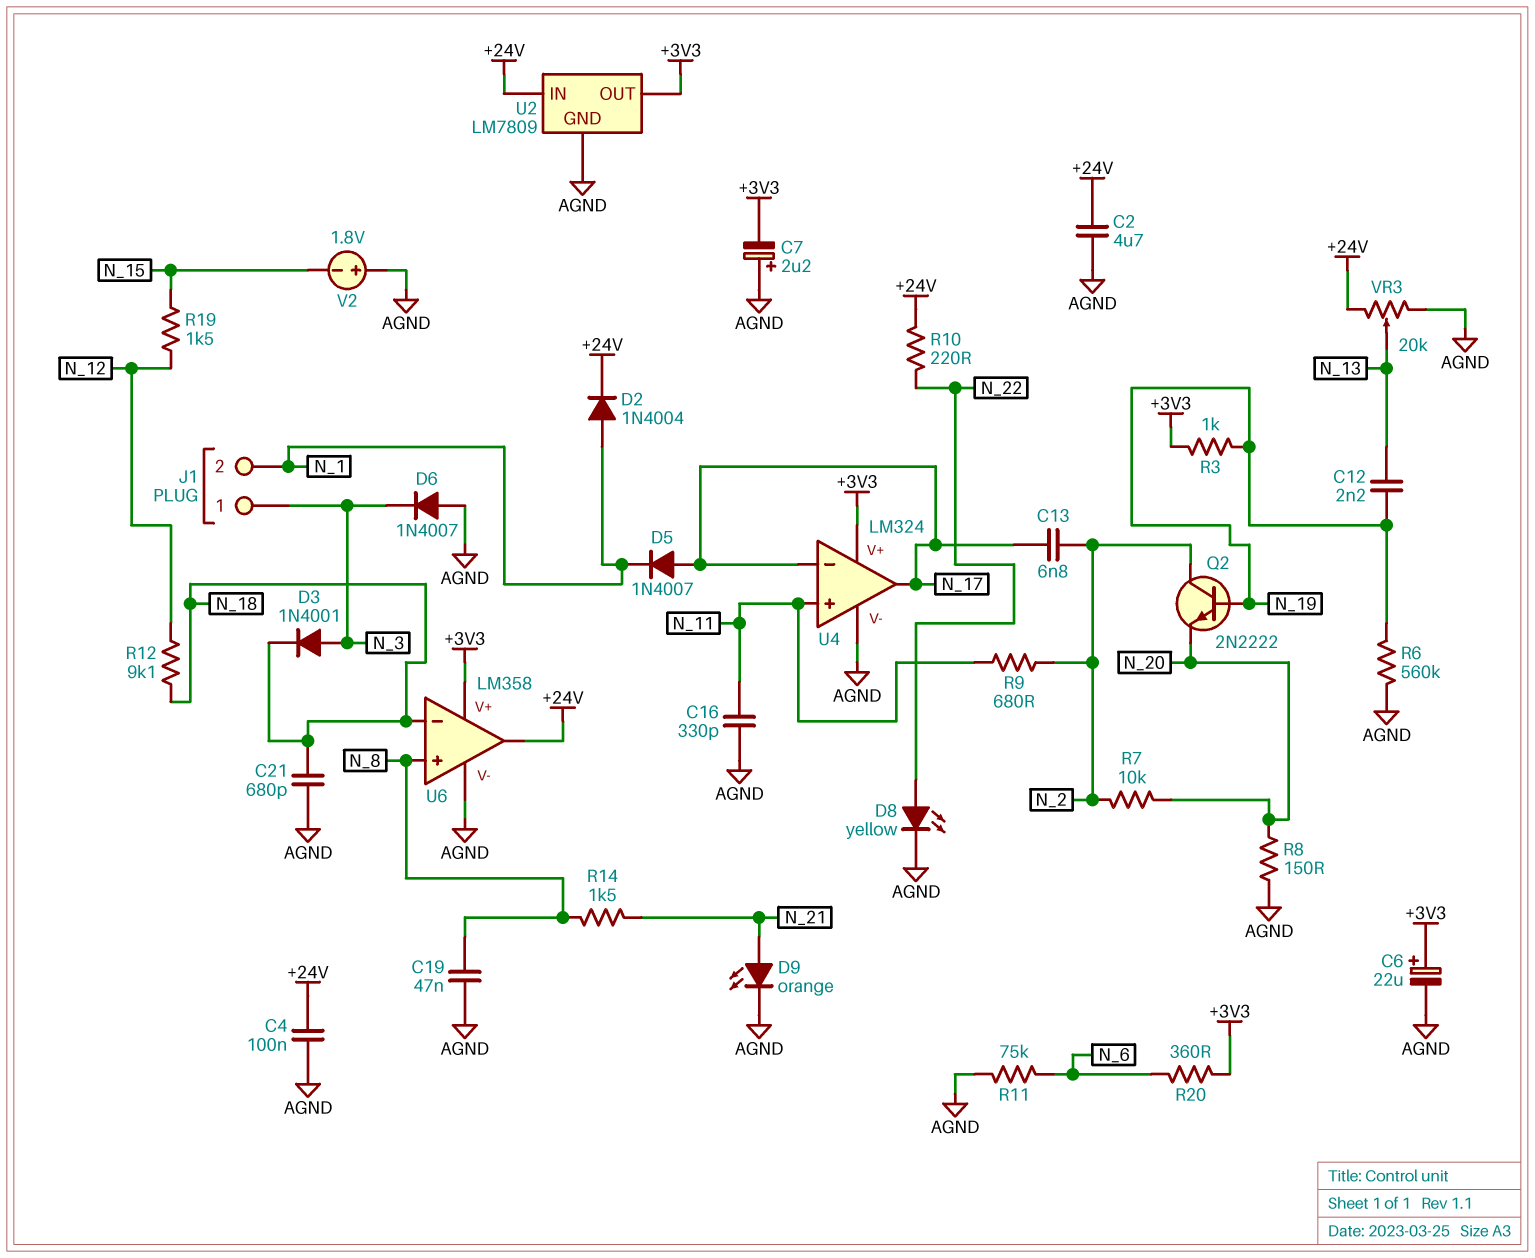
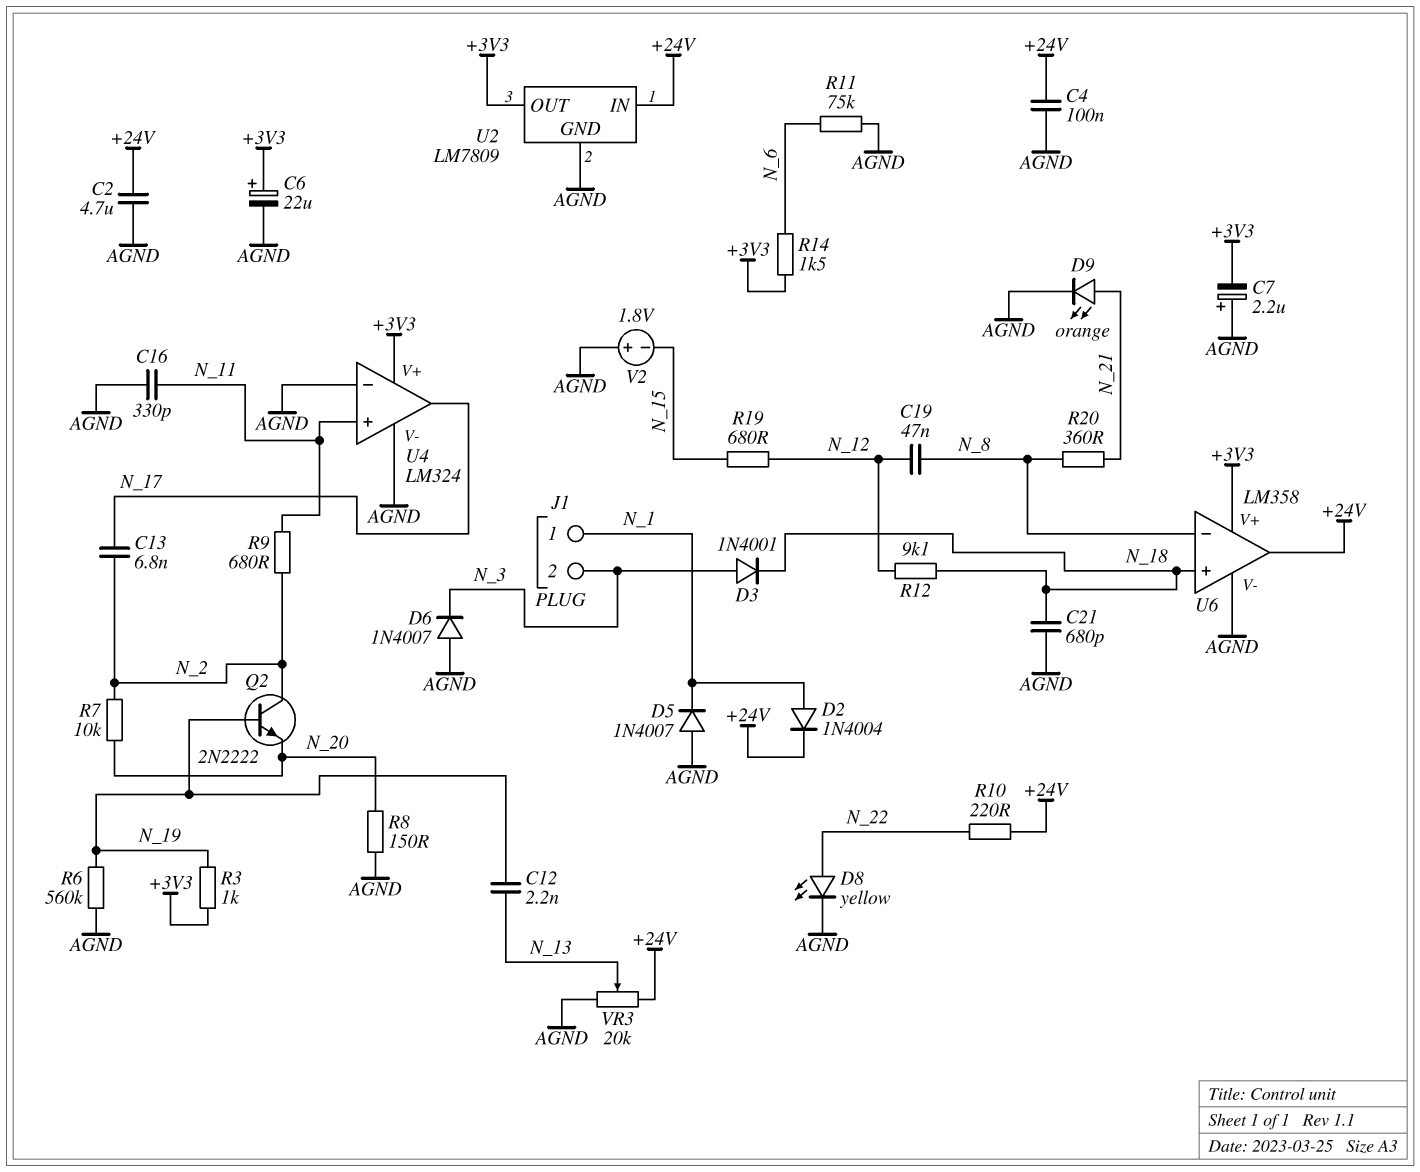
C19: 47nF (AGND, N_8) -> 47nF (N_8, N_12)
D5: diode 1N4007 (A N_17, K N_1) -> diode 1N4007 (A AGND, K N_1)
J1 pin 1: N_3 -> N_1
J1 pin 2: N_1 -> N_3
R14: 1.5k (N_8, N_21) -> 1.5k (+3V3, N_6)
R19: 1.5k (N_12, N_15) -> 680 (N_12, N_15)
R20: 360 (+3V3, N_6) -> 360 (N_8, N_21)
U4 pin in-: N_17 -> AGND
U6 pin in+: N_8 -> N_18
U6 pin in-: N_18 -> N_8

